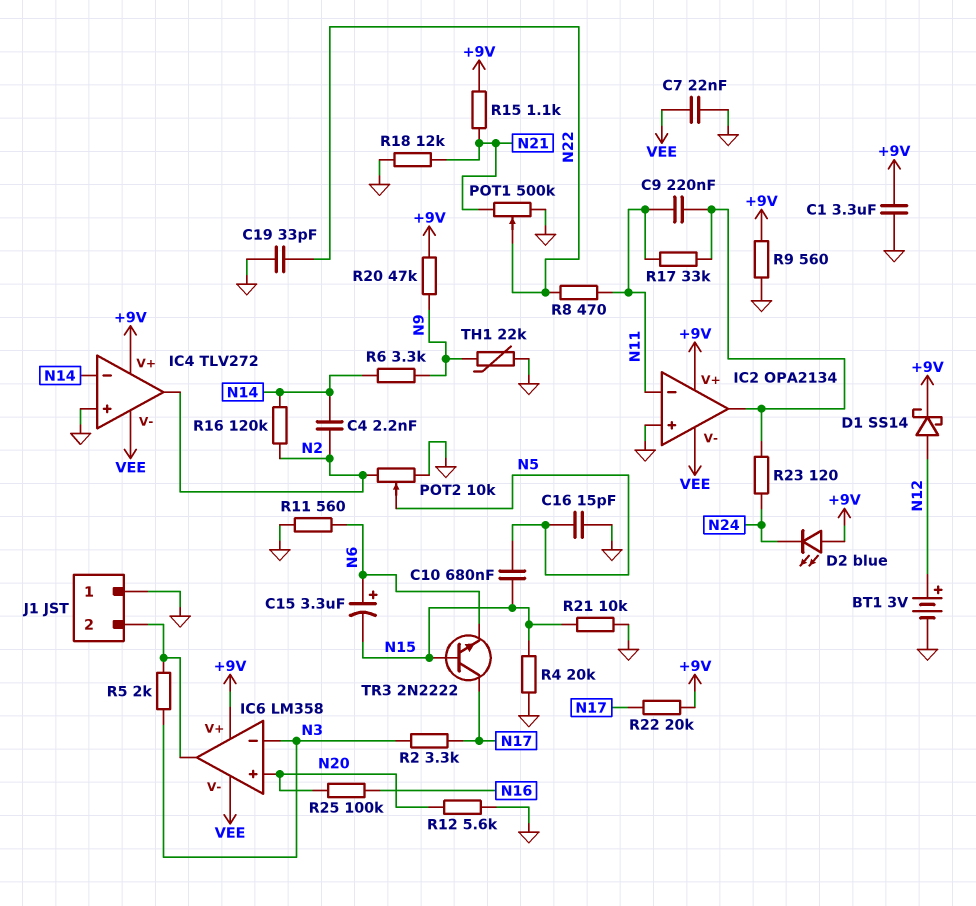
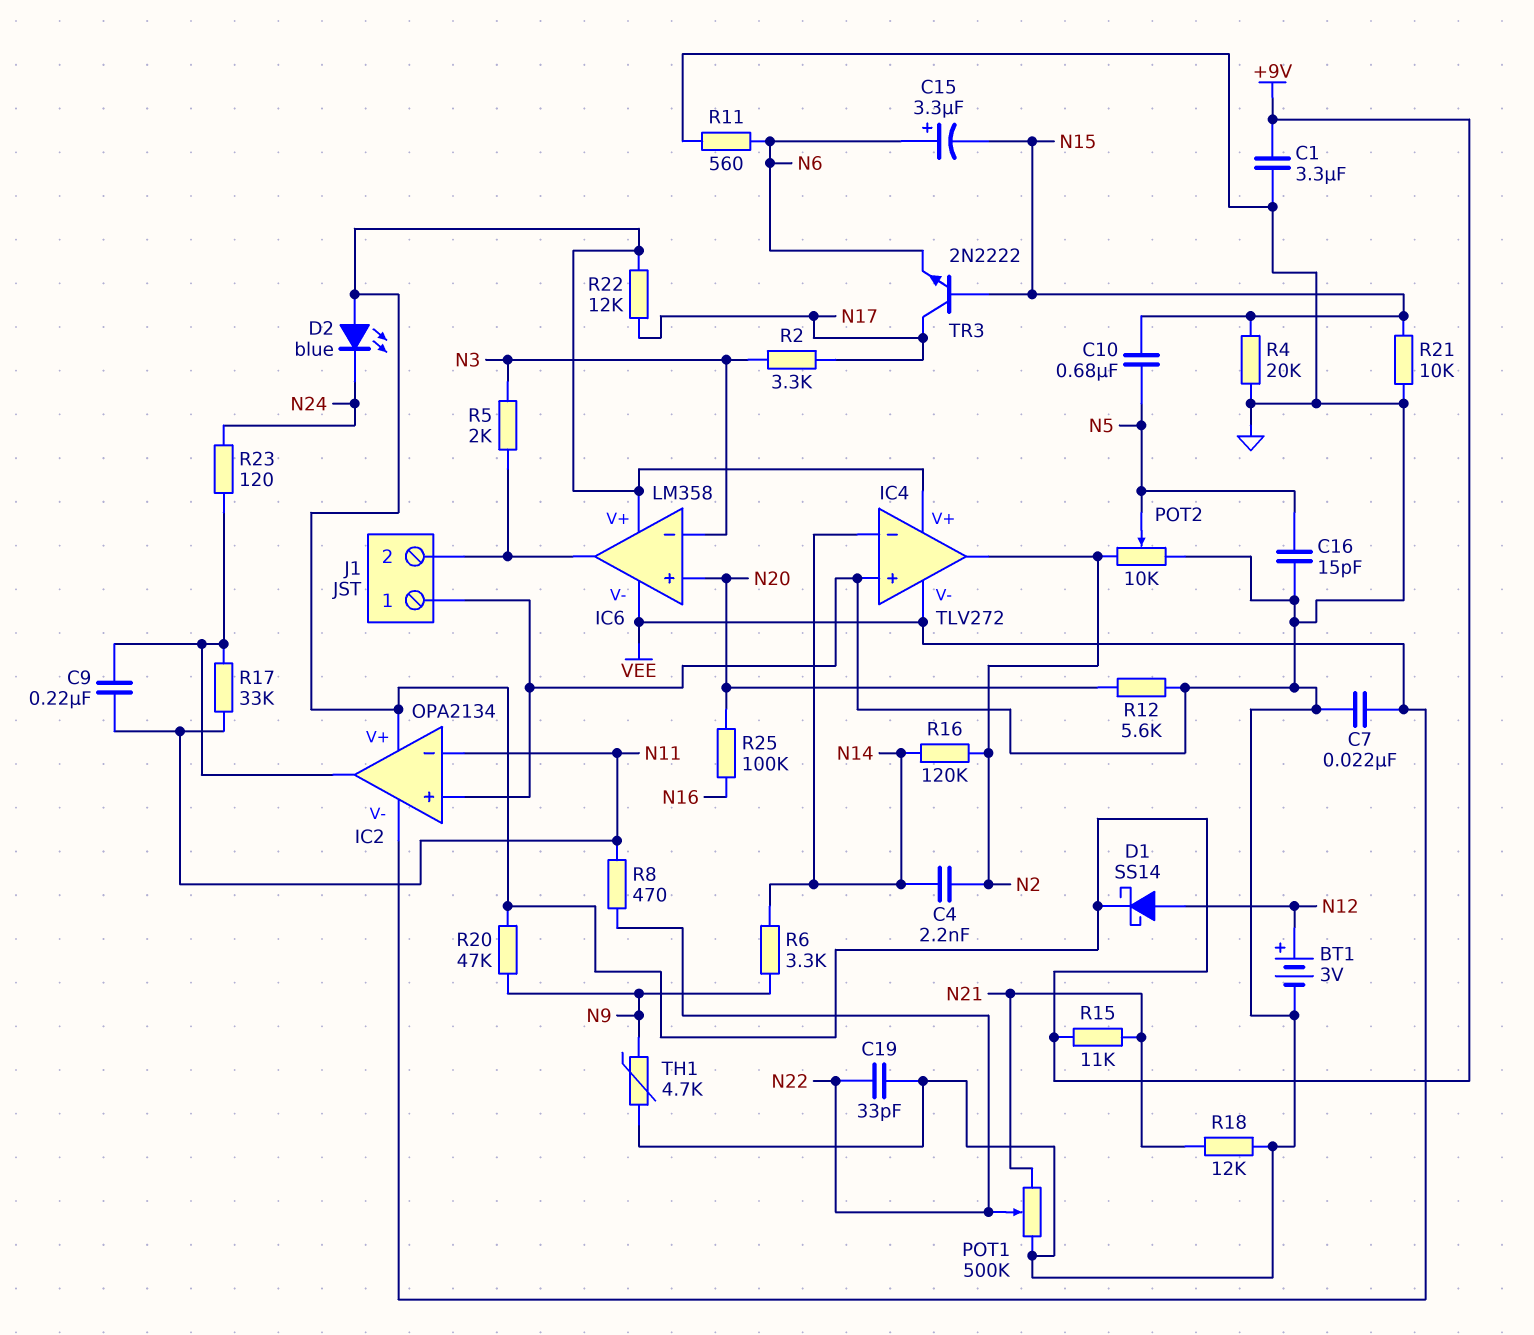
R9: 560 (+9V, GND) -> none
R15: 1.1k (+9V, N21) -> 11k (+9V, N21)
R22: 20k (+9V, N17) -> 12k (+9V, N17)
TH1: 22k (GND, N9) -> 4.7k (GND, N9)

